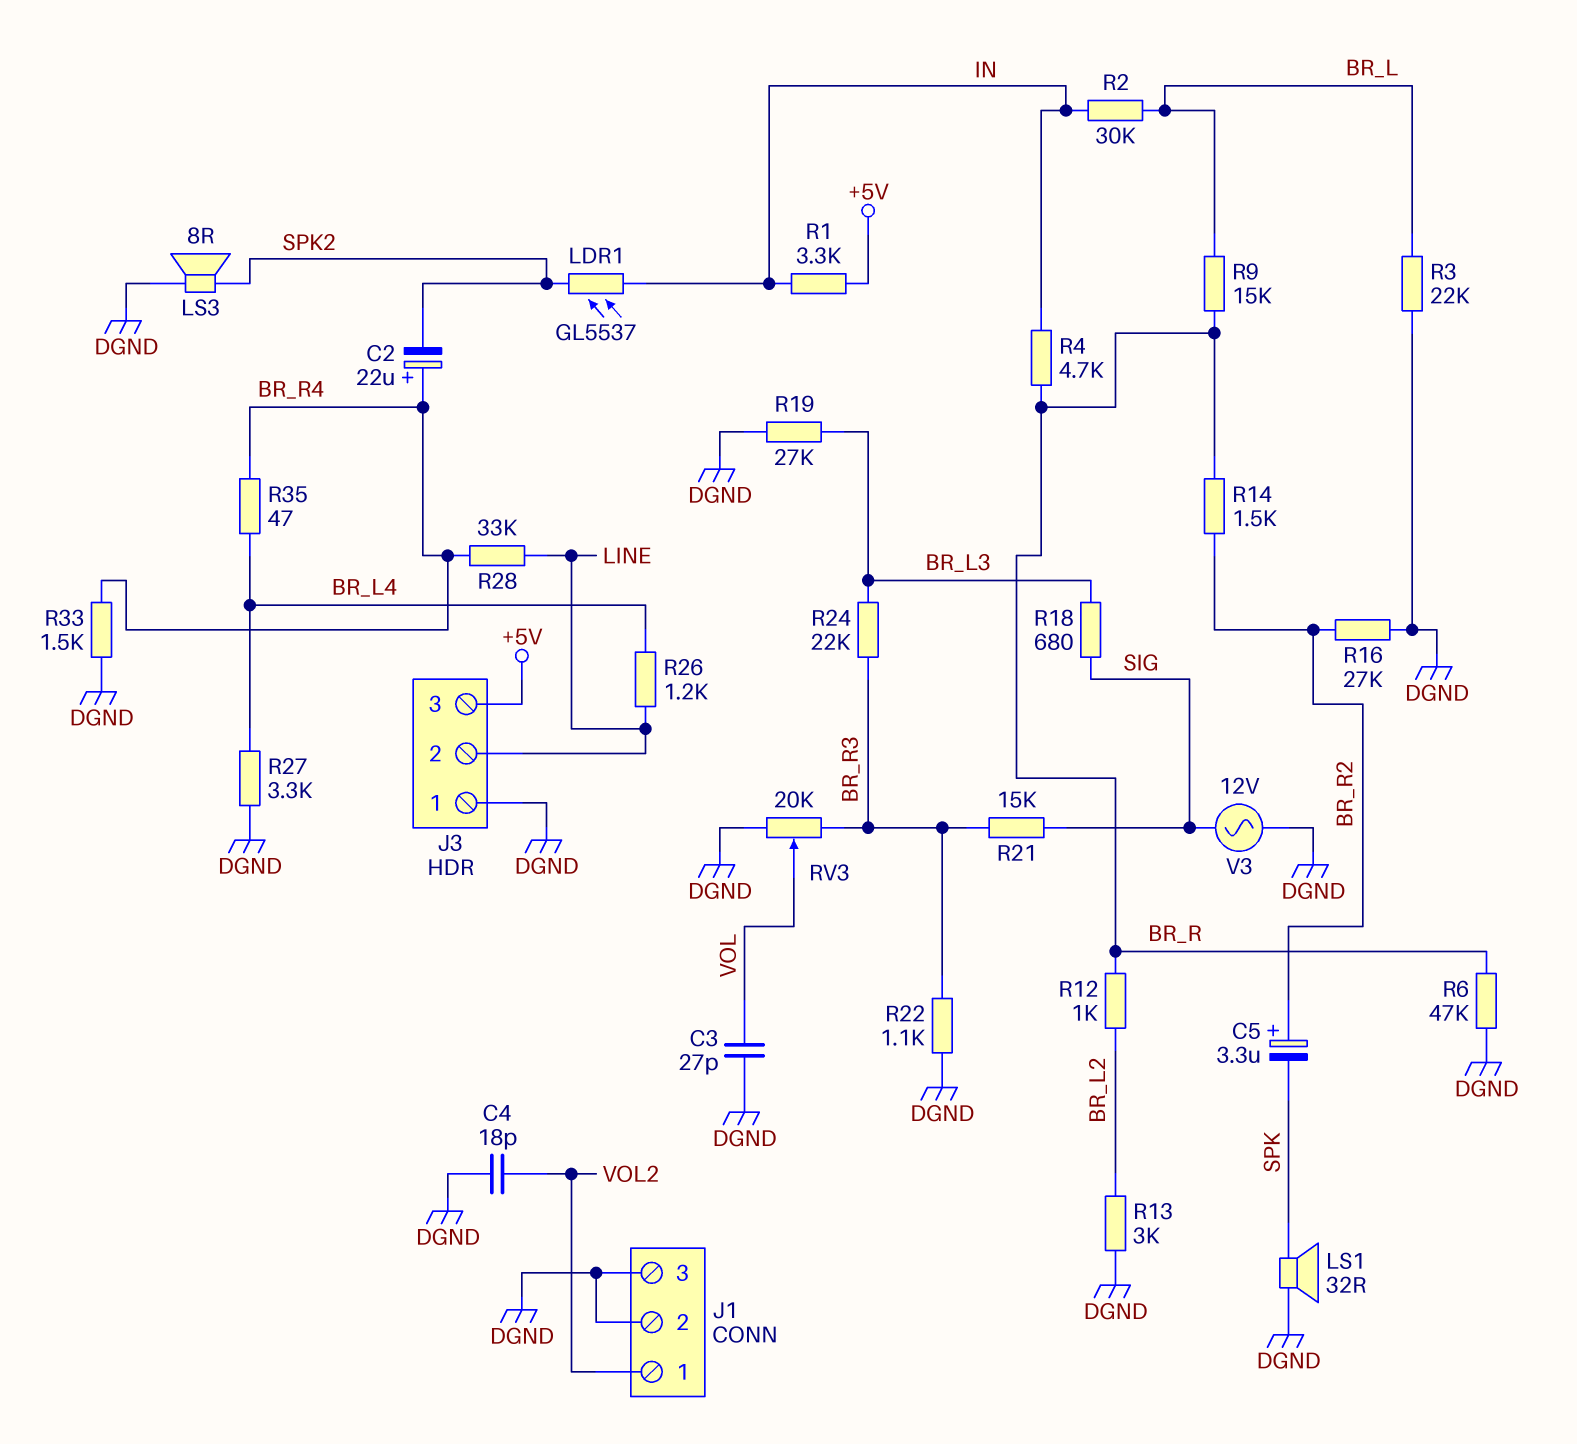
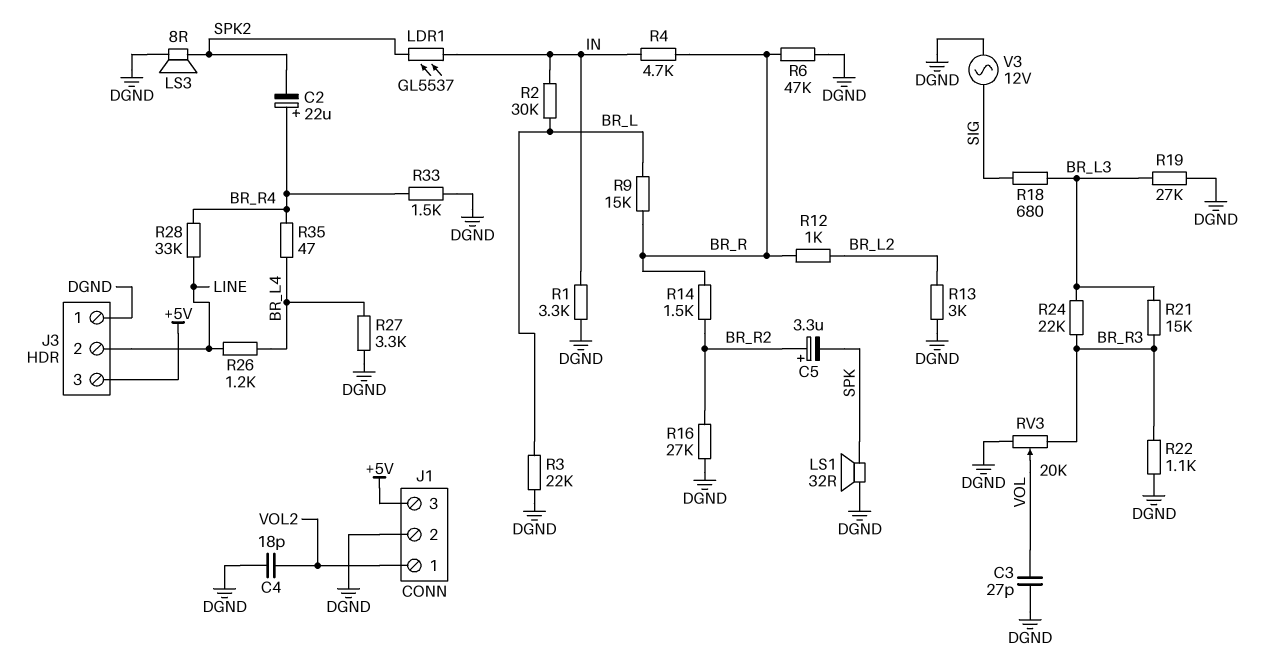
J1 pin 3: DGND -> +5V
R1: 3.3k (+5V, IN) -> 3.3k (DGND, IN)
R21: 15k (BR_R3, SIG) -> 15k (BR_L3, BR_R3)

